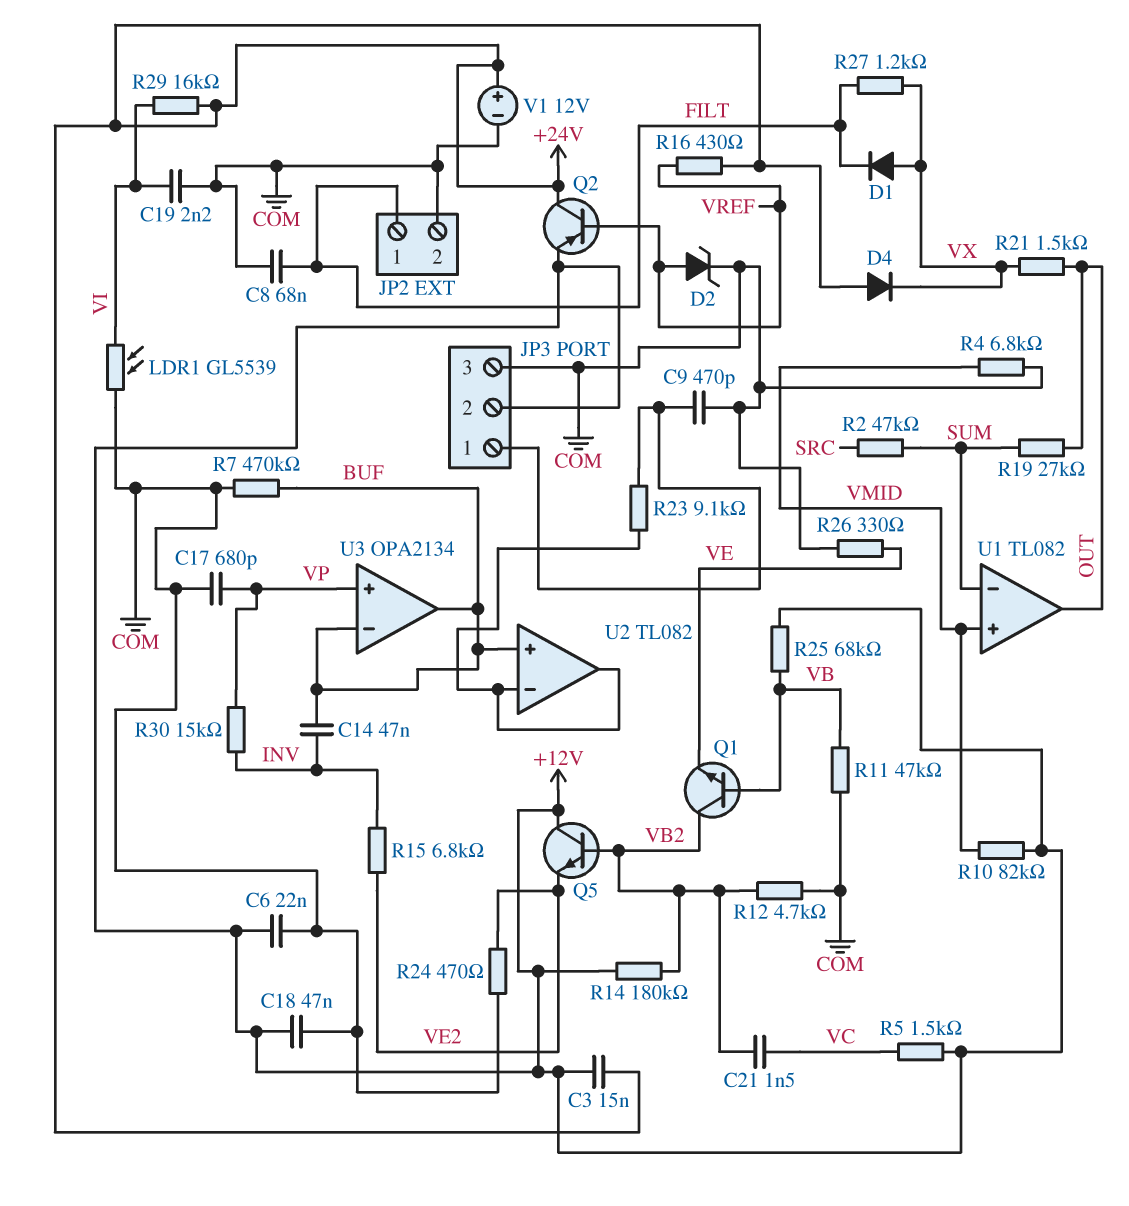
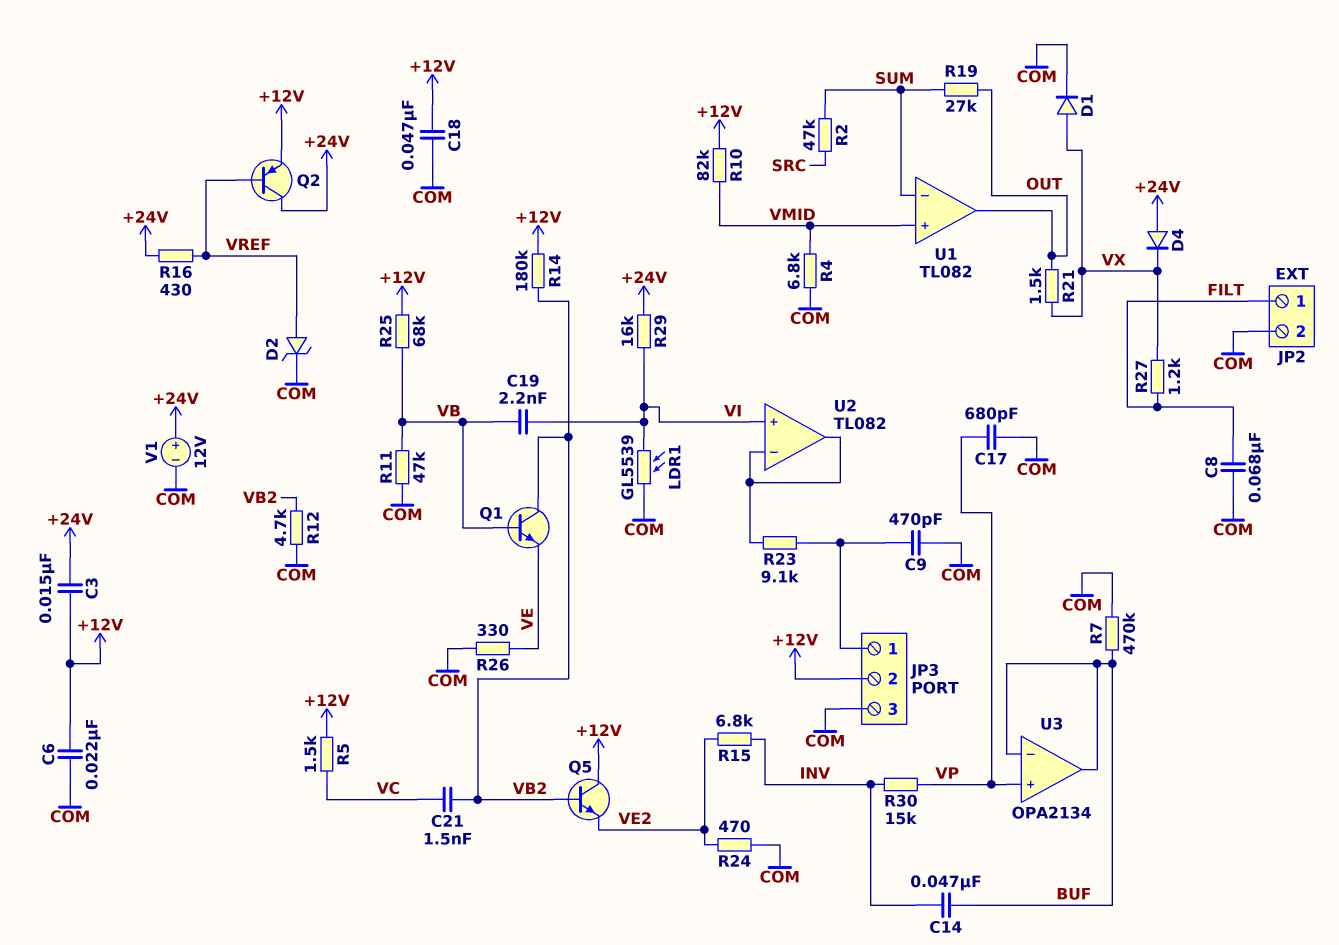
C19: 2.2nF (COM, VI) -> 2.2nF (VB, VI)
D1: diode (A VX, K FILT) -> diode (A VX, K COM)
U2 pin in+: BUF -> VI

